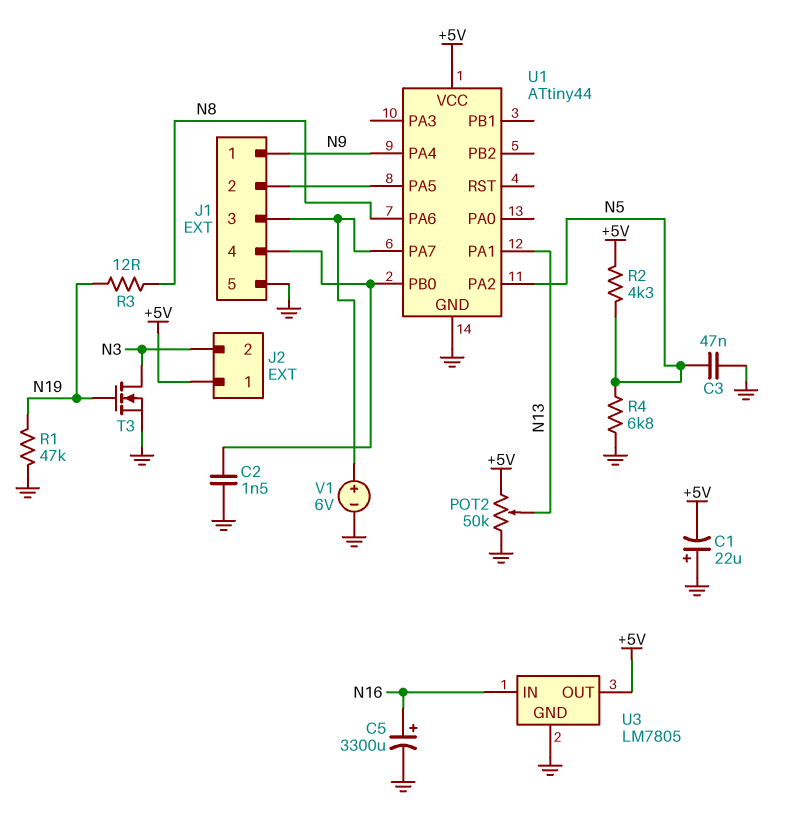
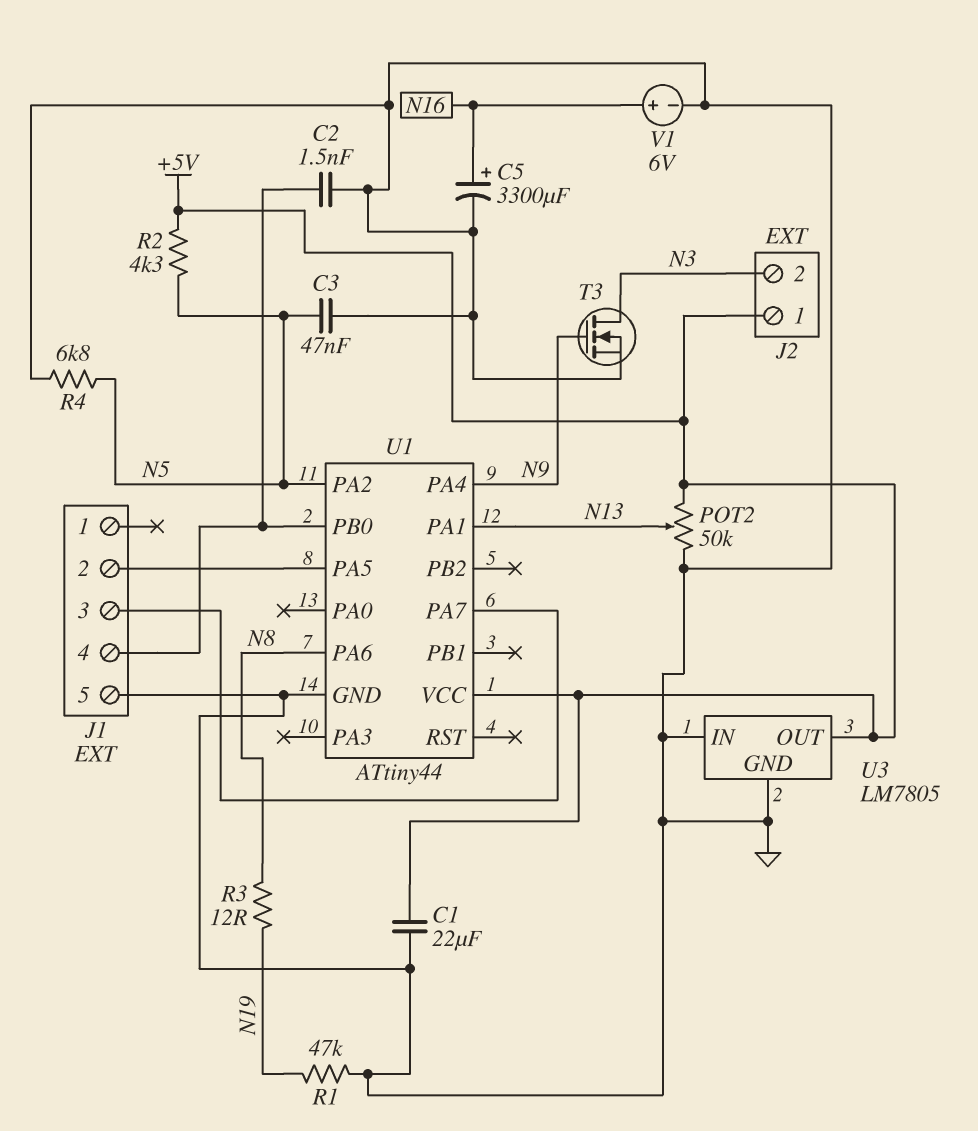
C1: 22uF (plus GND, minus +5V) -> 22uF (+5V, GND)
J1 pin 1: N9 -> none
T3: NMOS (G N19, D N3, S GND) -> NMOS (G N9, D N3, S GND)
U3 pin IN: N16 -> GND
V1: 6V (plus J1/3, minus GND) -> 6V (plus N16, minus GND)

